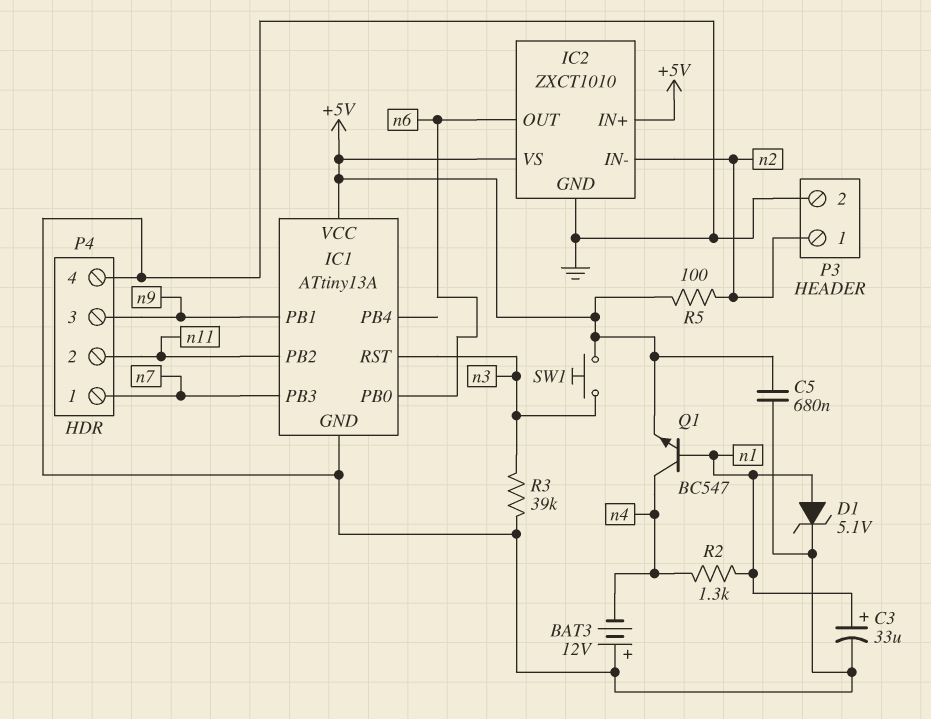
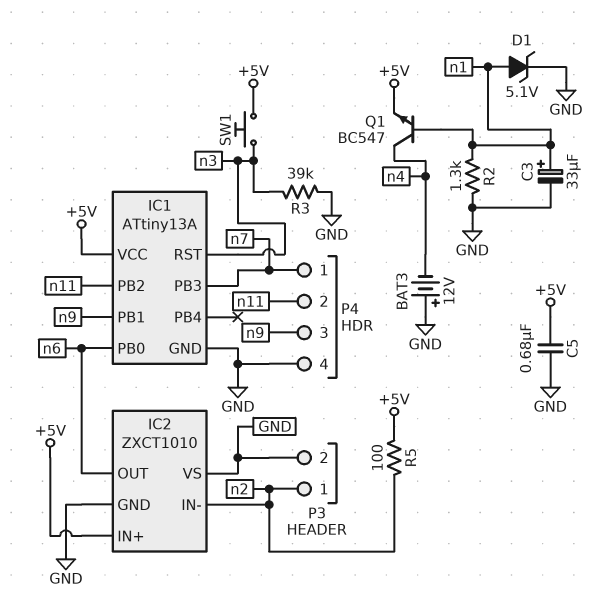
IC2 pin VS: +5V -> GND
R2: 1.3k (n1, n4) -> 1.3k (GND, n1)

